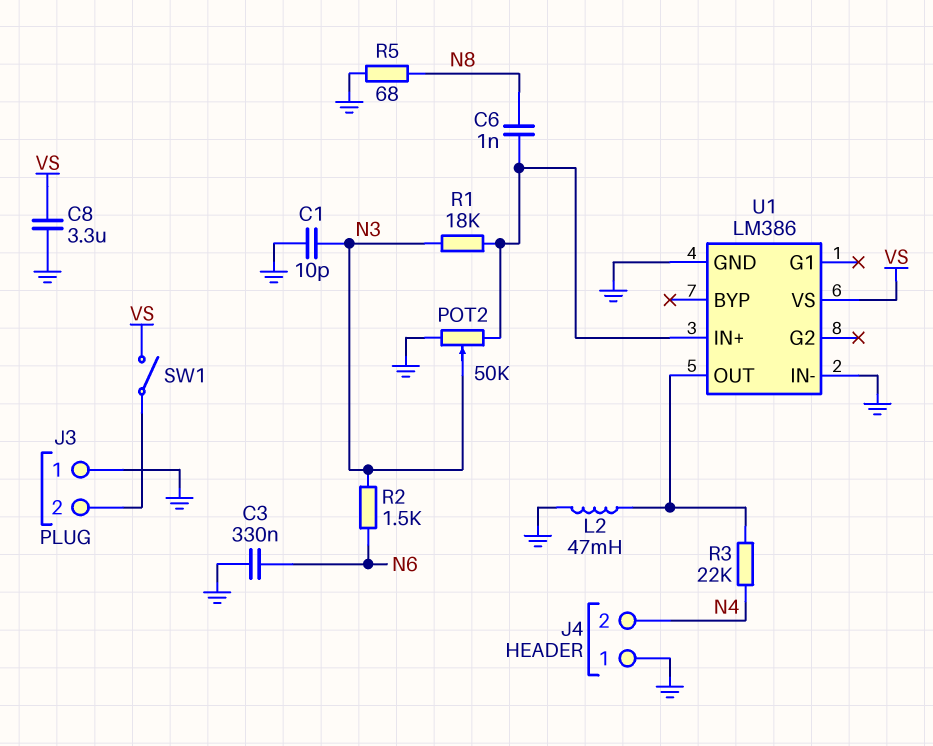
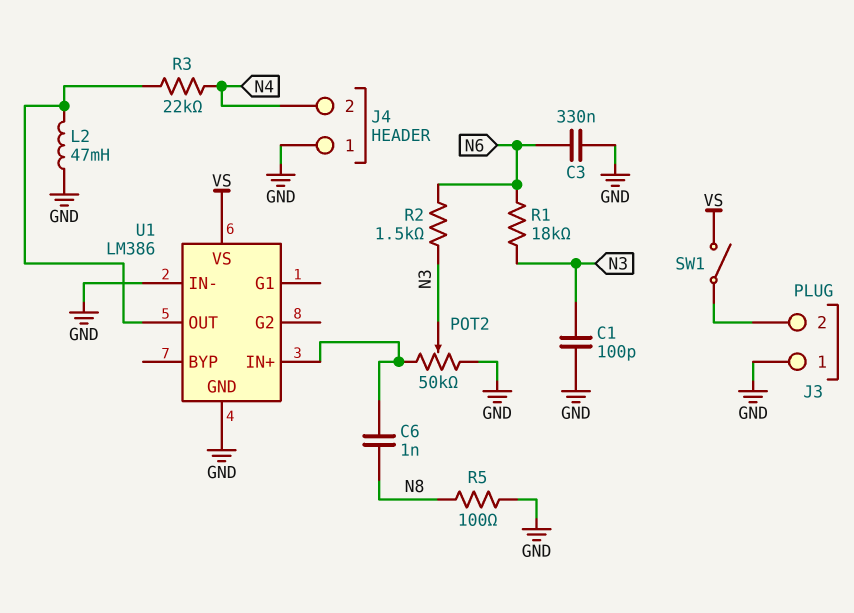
C1: 10pF (GND, N3) -> 100pF (GND, N3)
C8: 3.3uF (GND, VS) -> none
R1: 18k (N3, U1/IN+) -> 18k (N3, N6)
R5: 68 (GND, N8) -> 100 (GND, N8)

